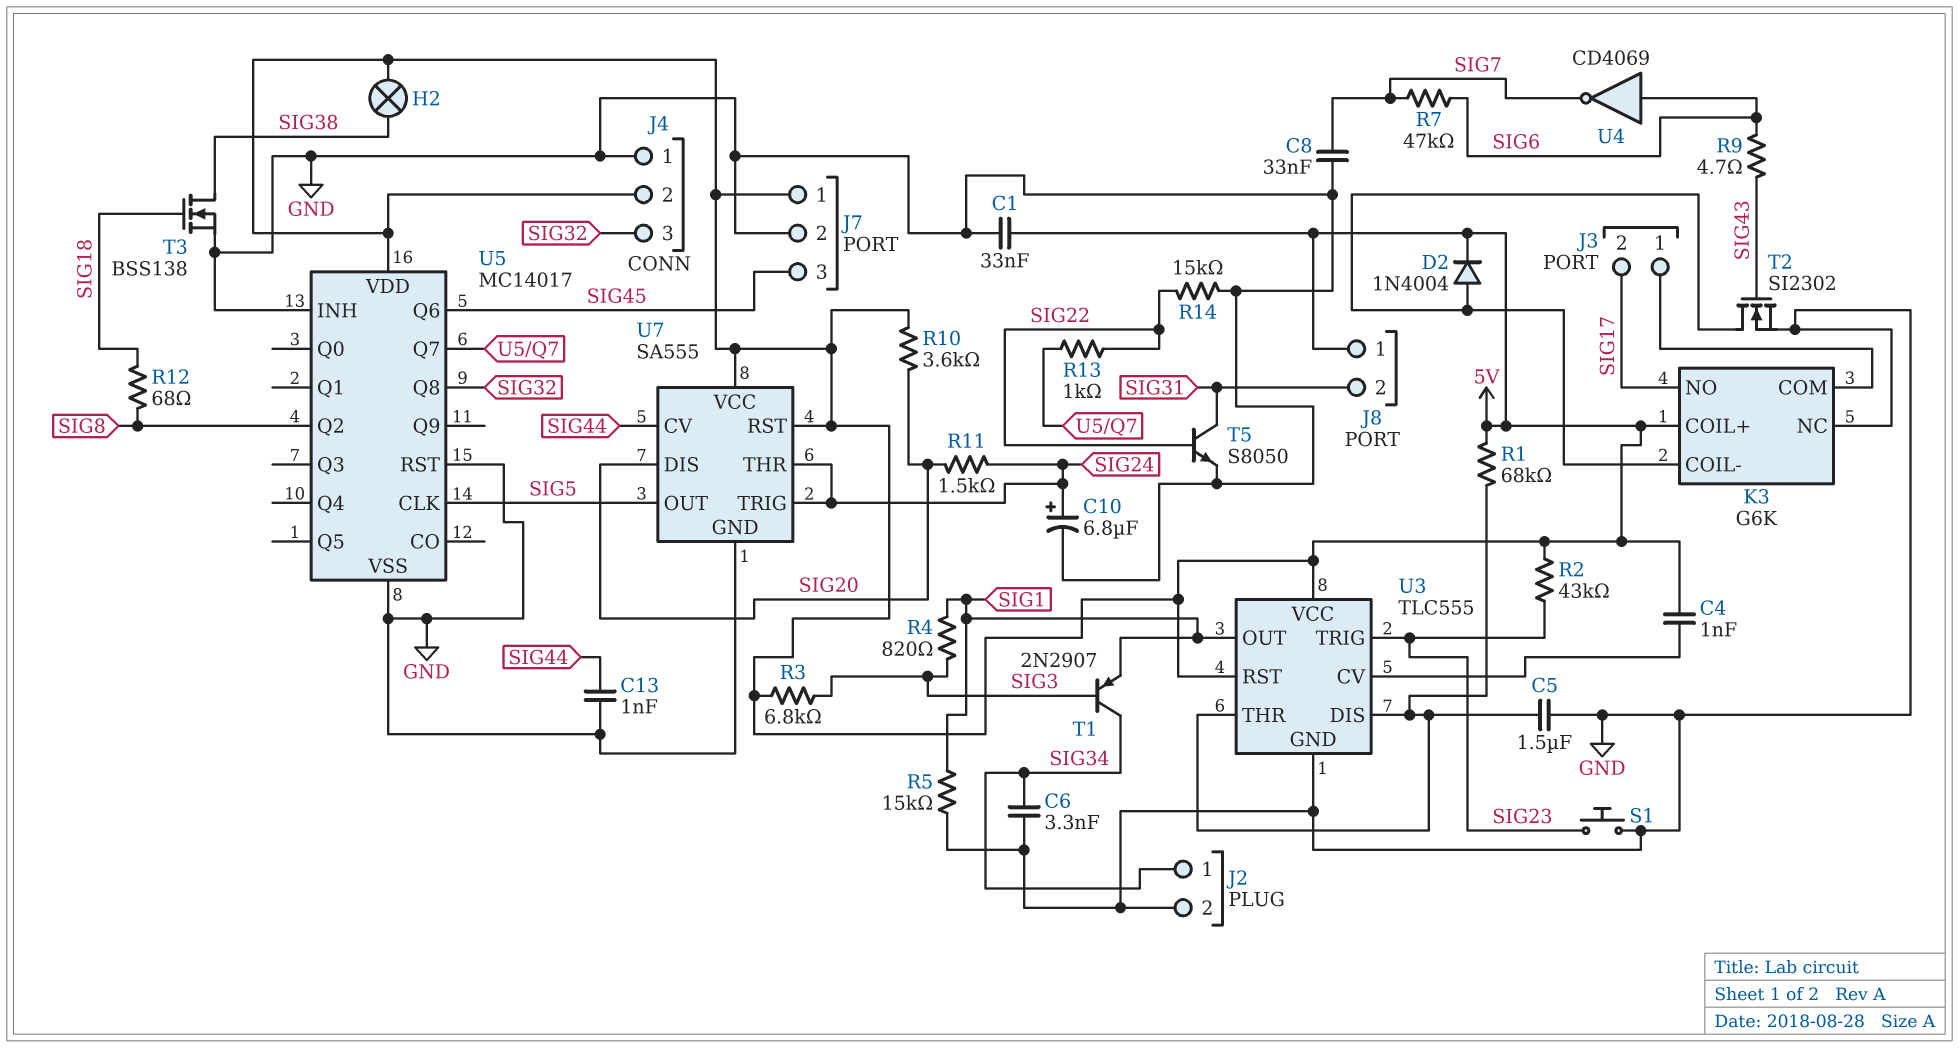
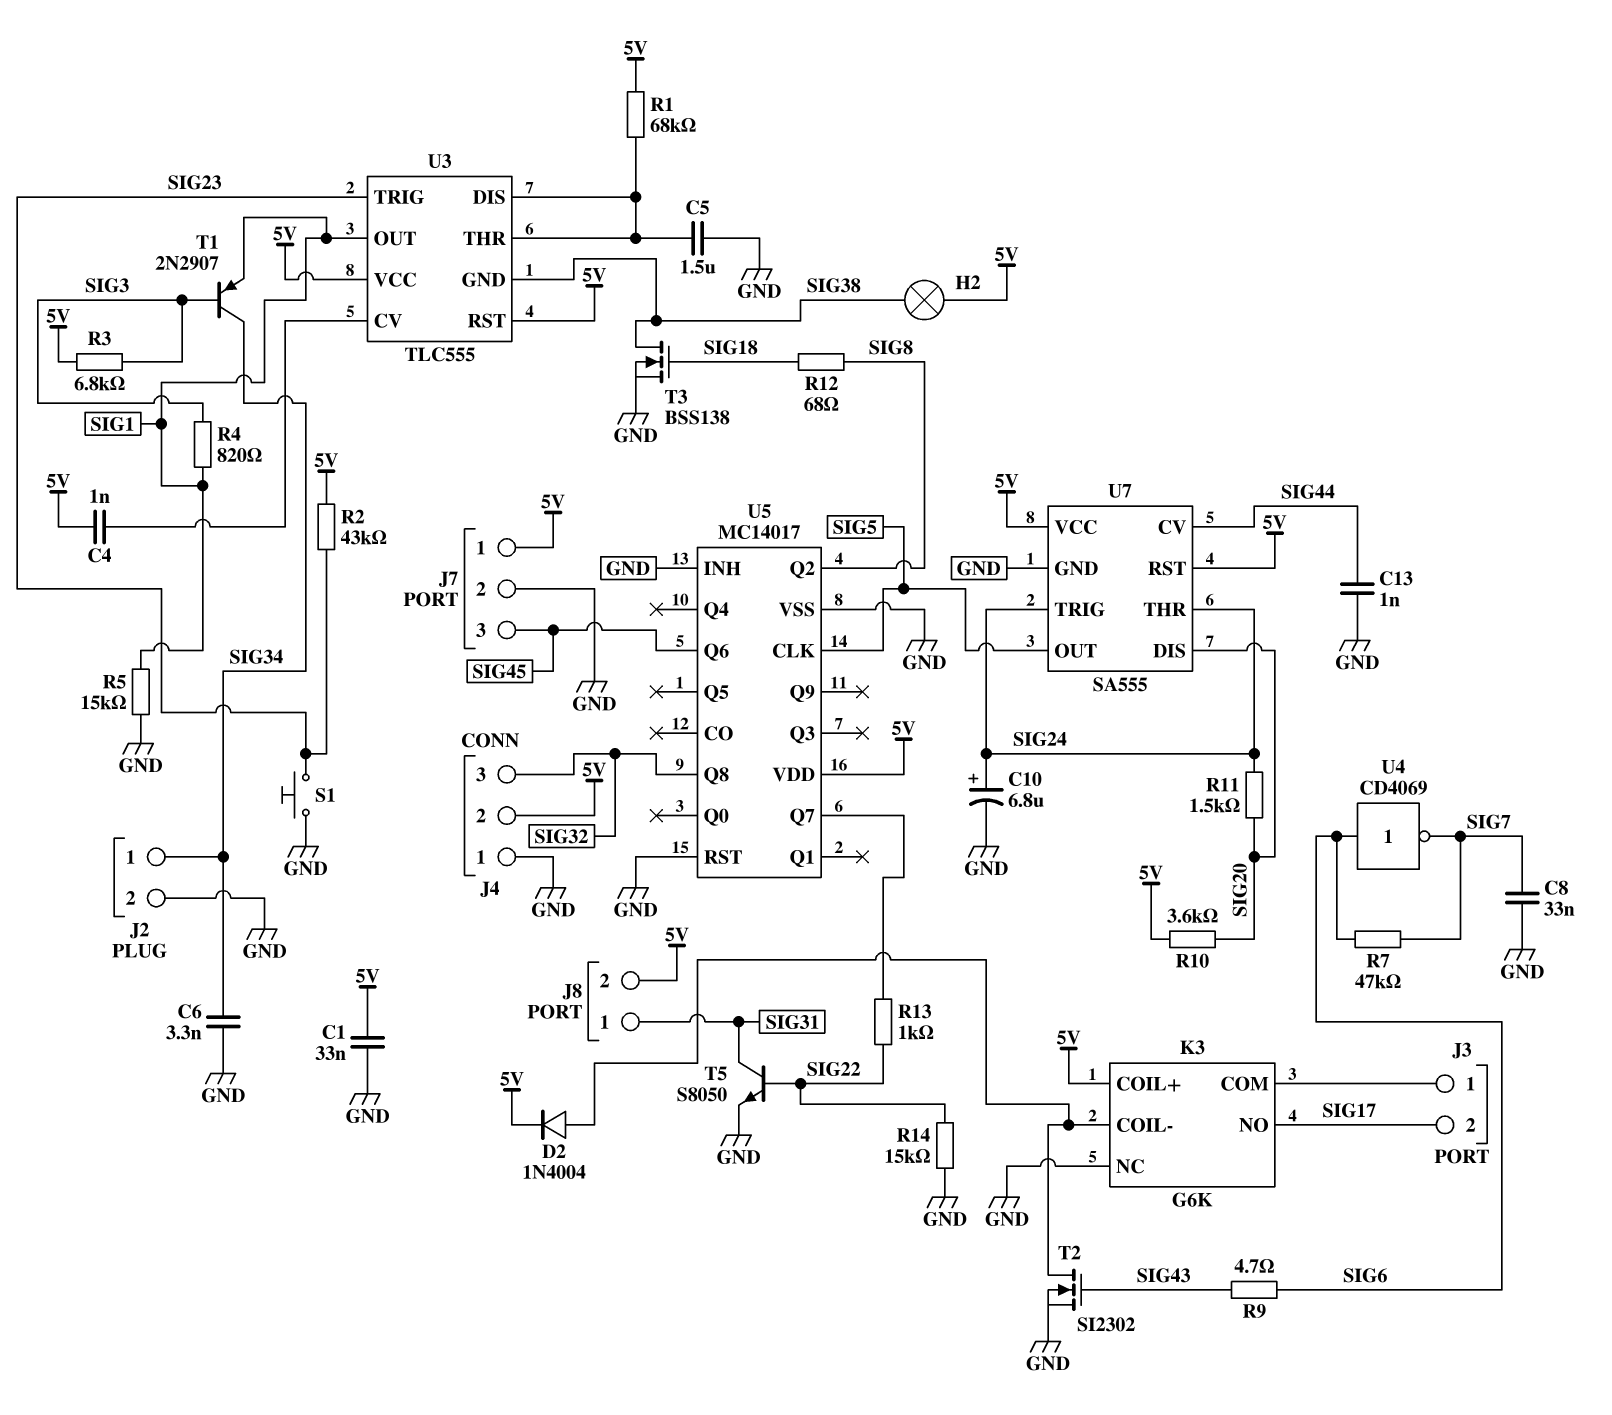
J8 pin 1: 5V -> SIG31
J8 pin 2: SIG31 -> 5V
U3 pin GND: GND -> SIG38

